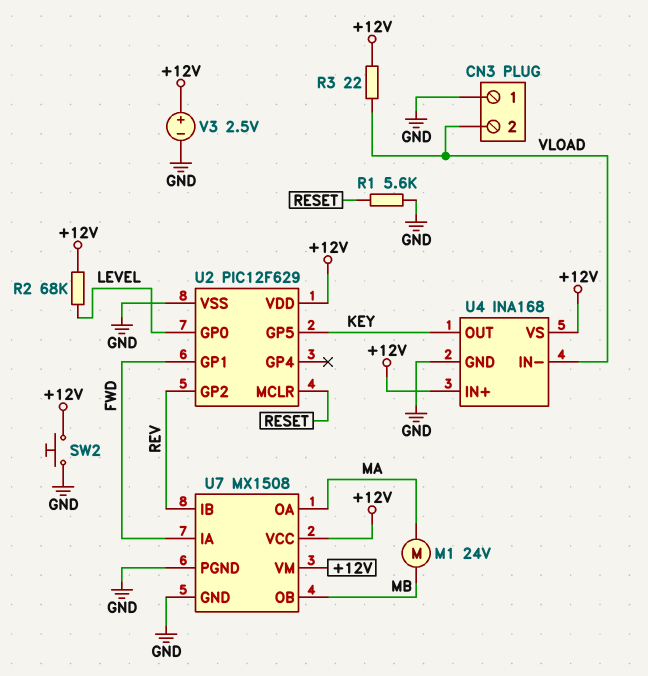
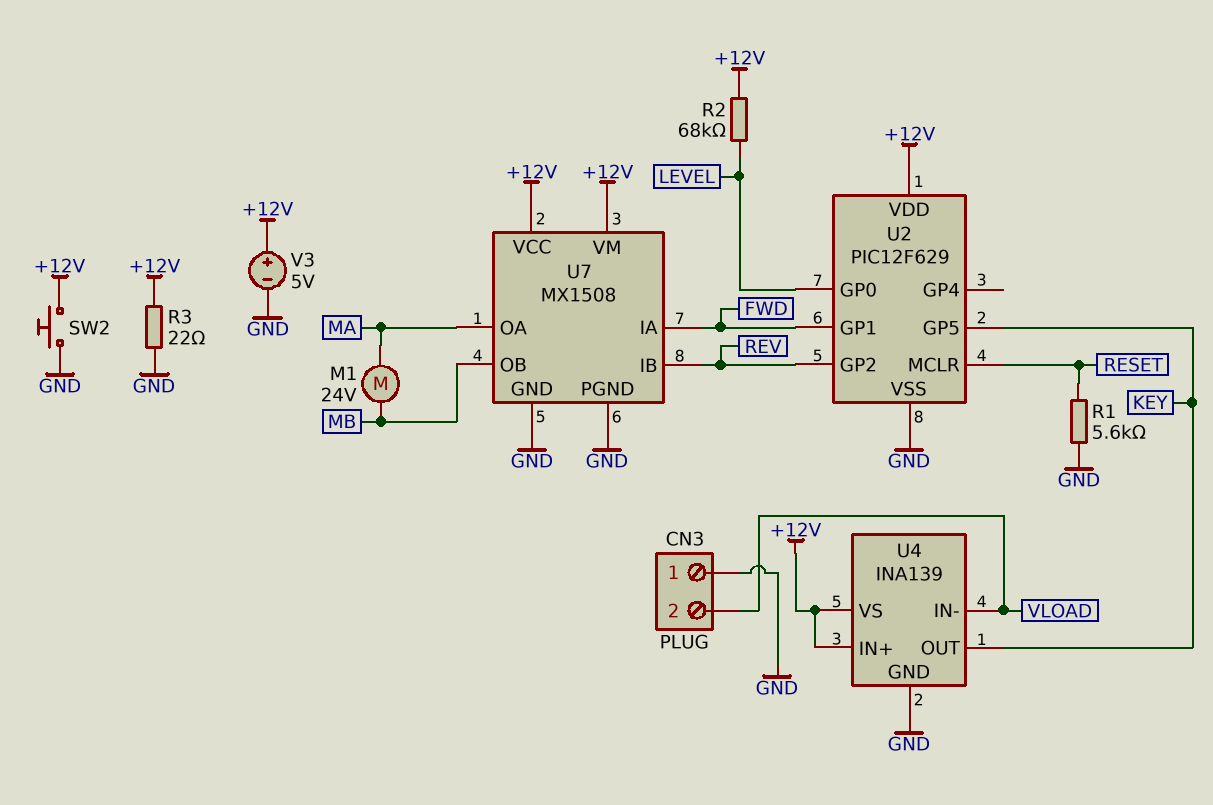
R3: 22 (+12V, VLOAD) -> 22 (+12V, GND)
U4: INA168 -> INA139
V3: 2.5V (plus +12V, minus GND) -> 5V (plus +12V, minus GND)

